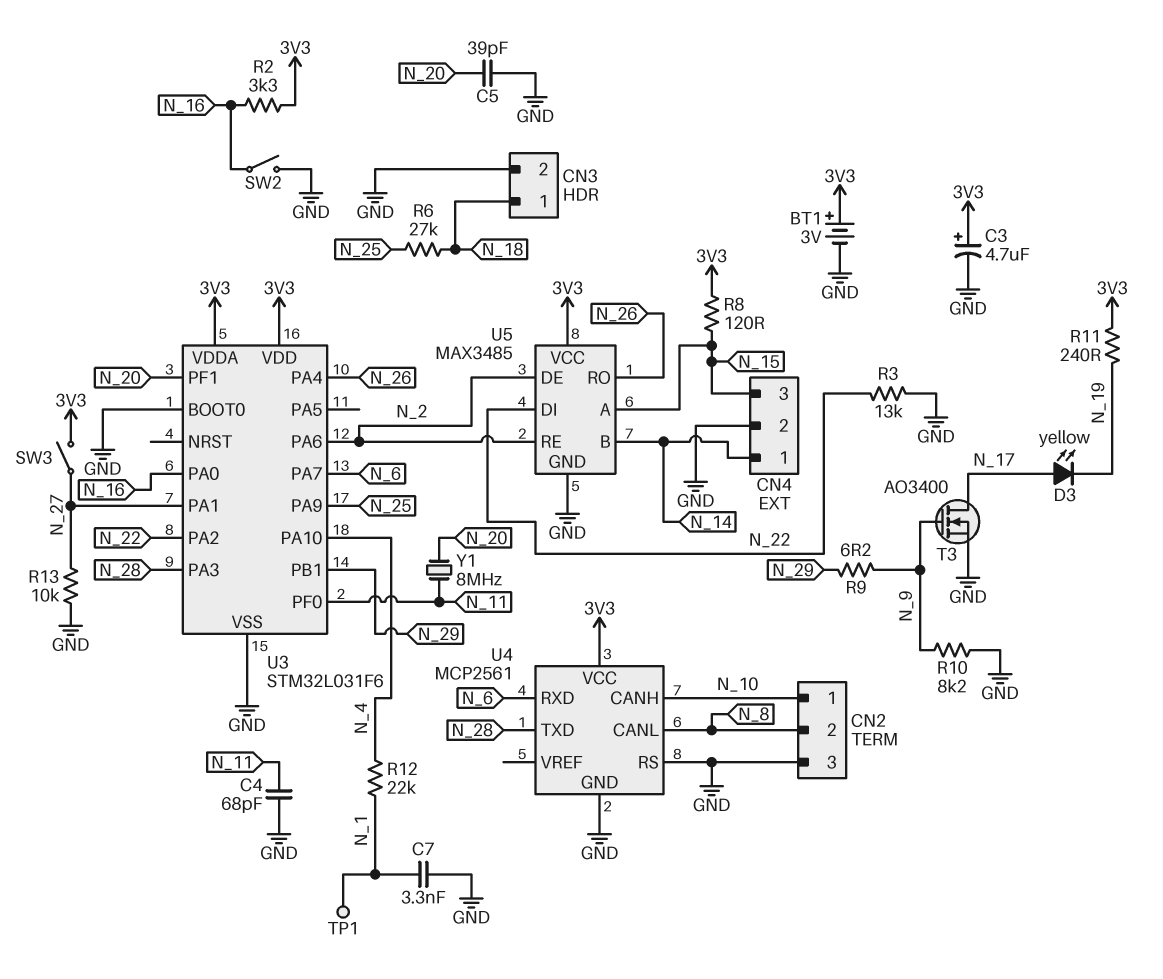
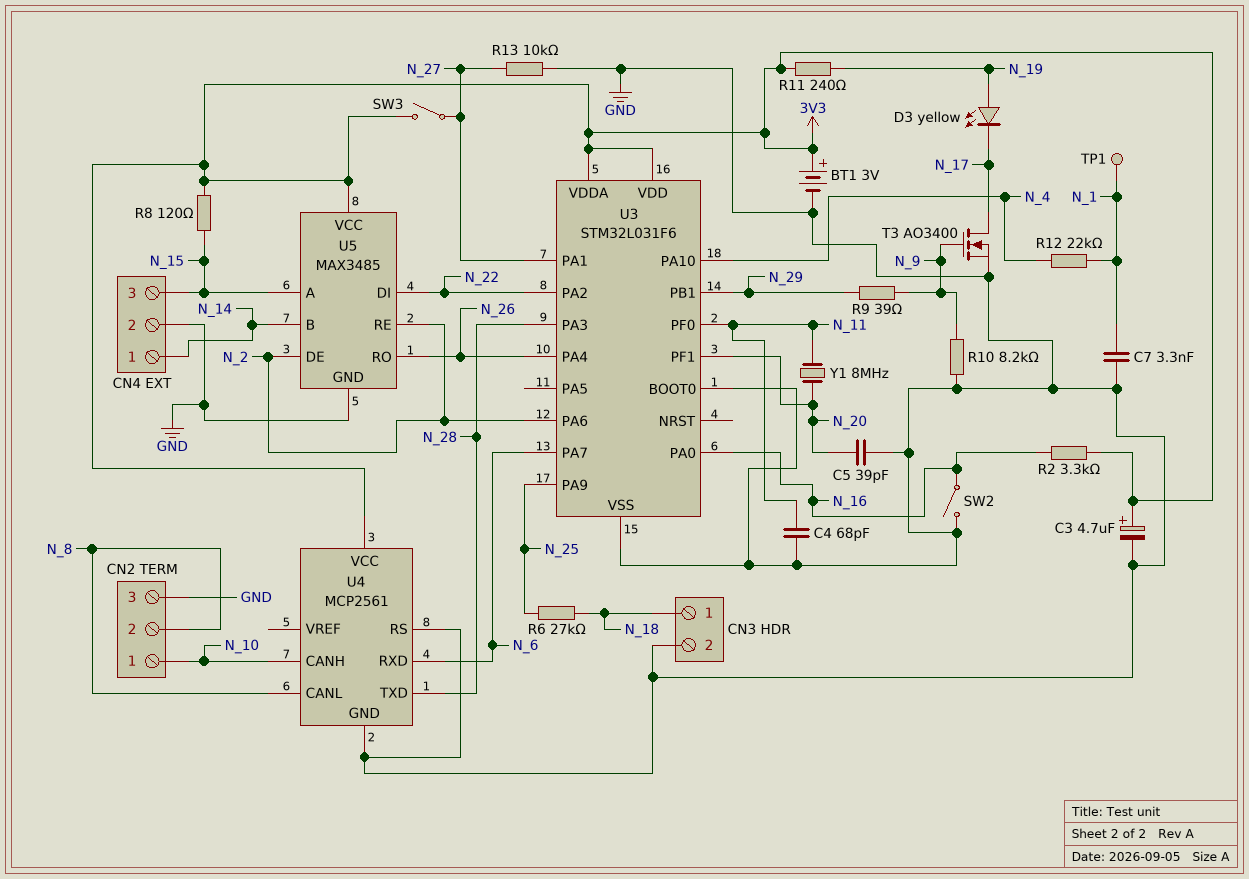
D3: LED yellow (A N_17, K N_19) -> LED yellow (A N_19, K N_17)
R3: 13k (GND, N_22) -> none
R9: 6.2 (N_9, N_29) -> 39 (N_9, N_29)

